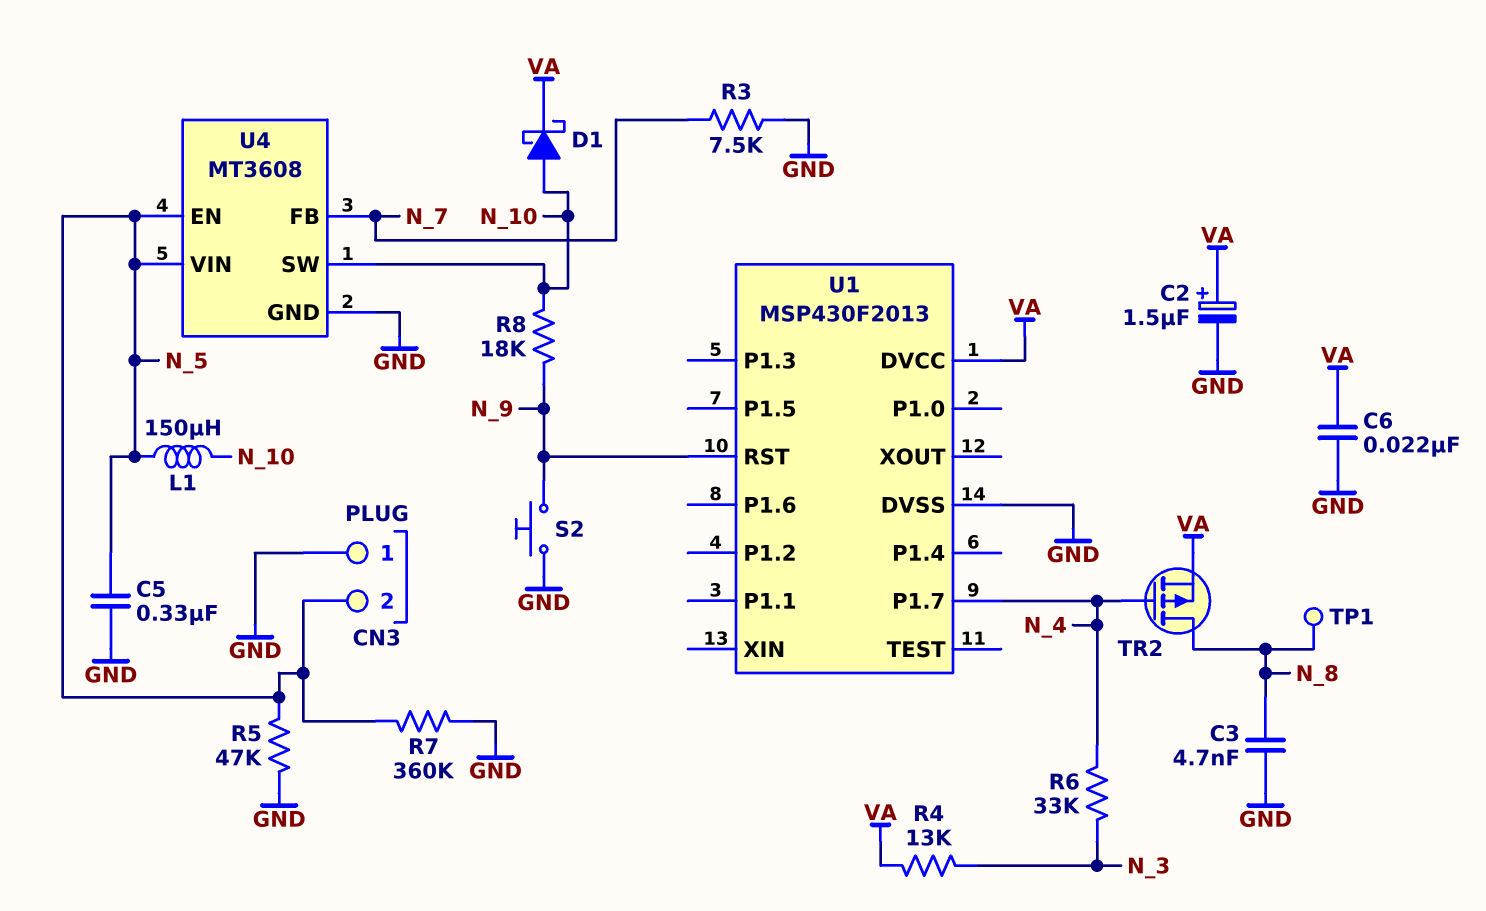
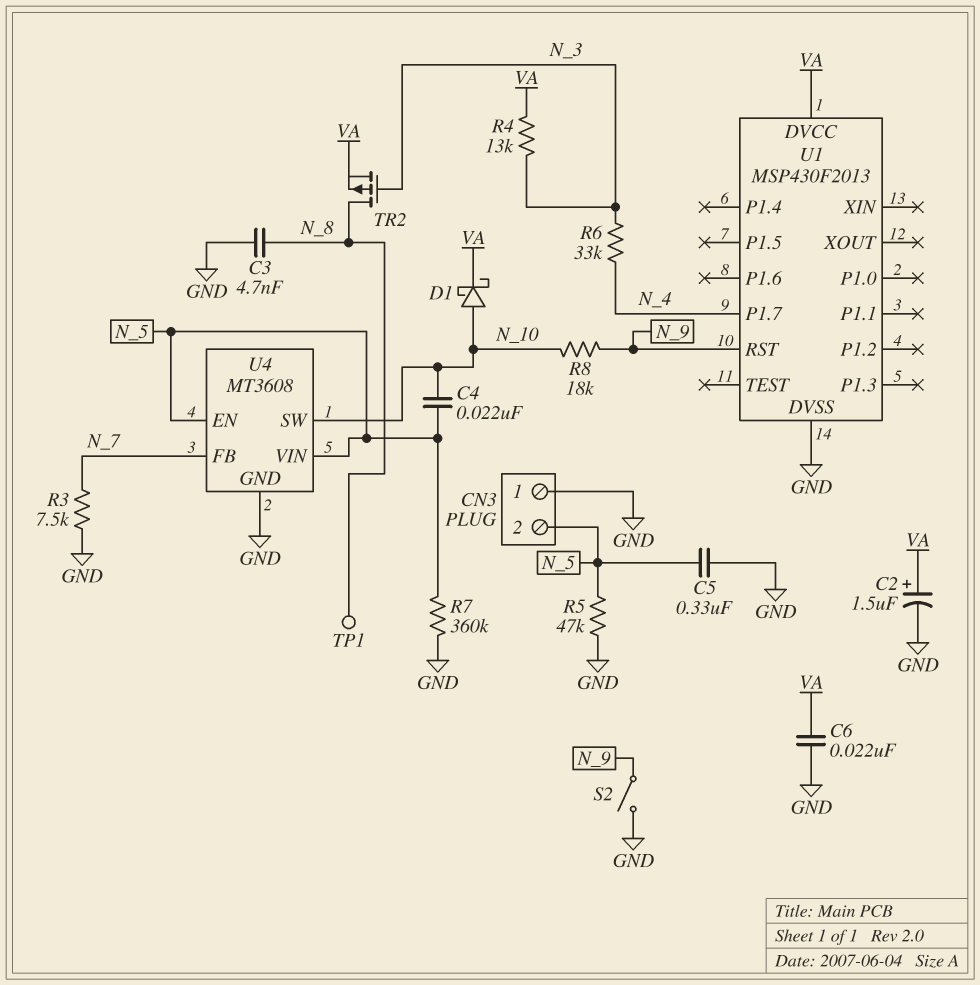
C4: none -> 22nF (N_5, N_10)
L1: 150uH (N_5, N_10) -> none
S2: button (GND, N_9) -> switch (GND, N_9)
TR2: PMOS (G N_4, D N_8, S VA) -> PMOS (G N_3, D N_8, S VA)

